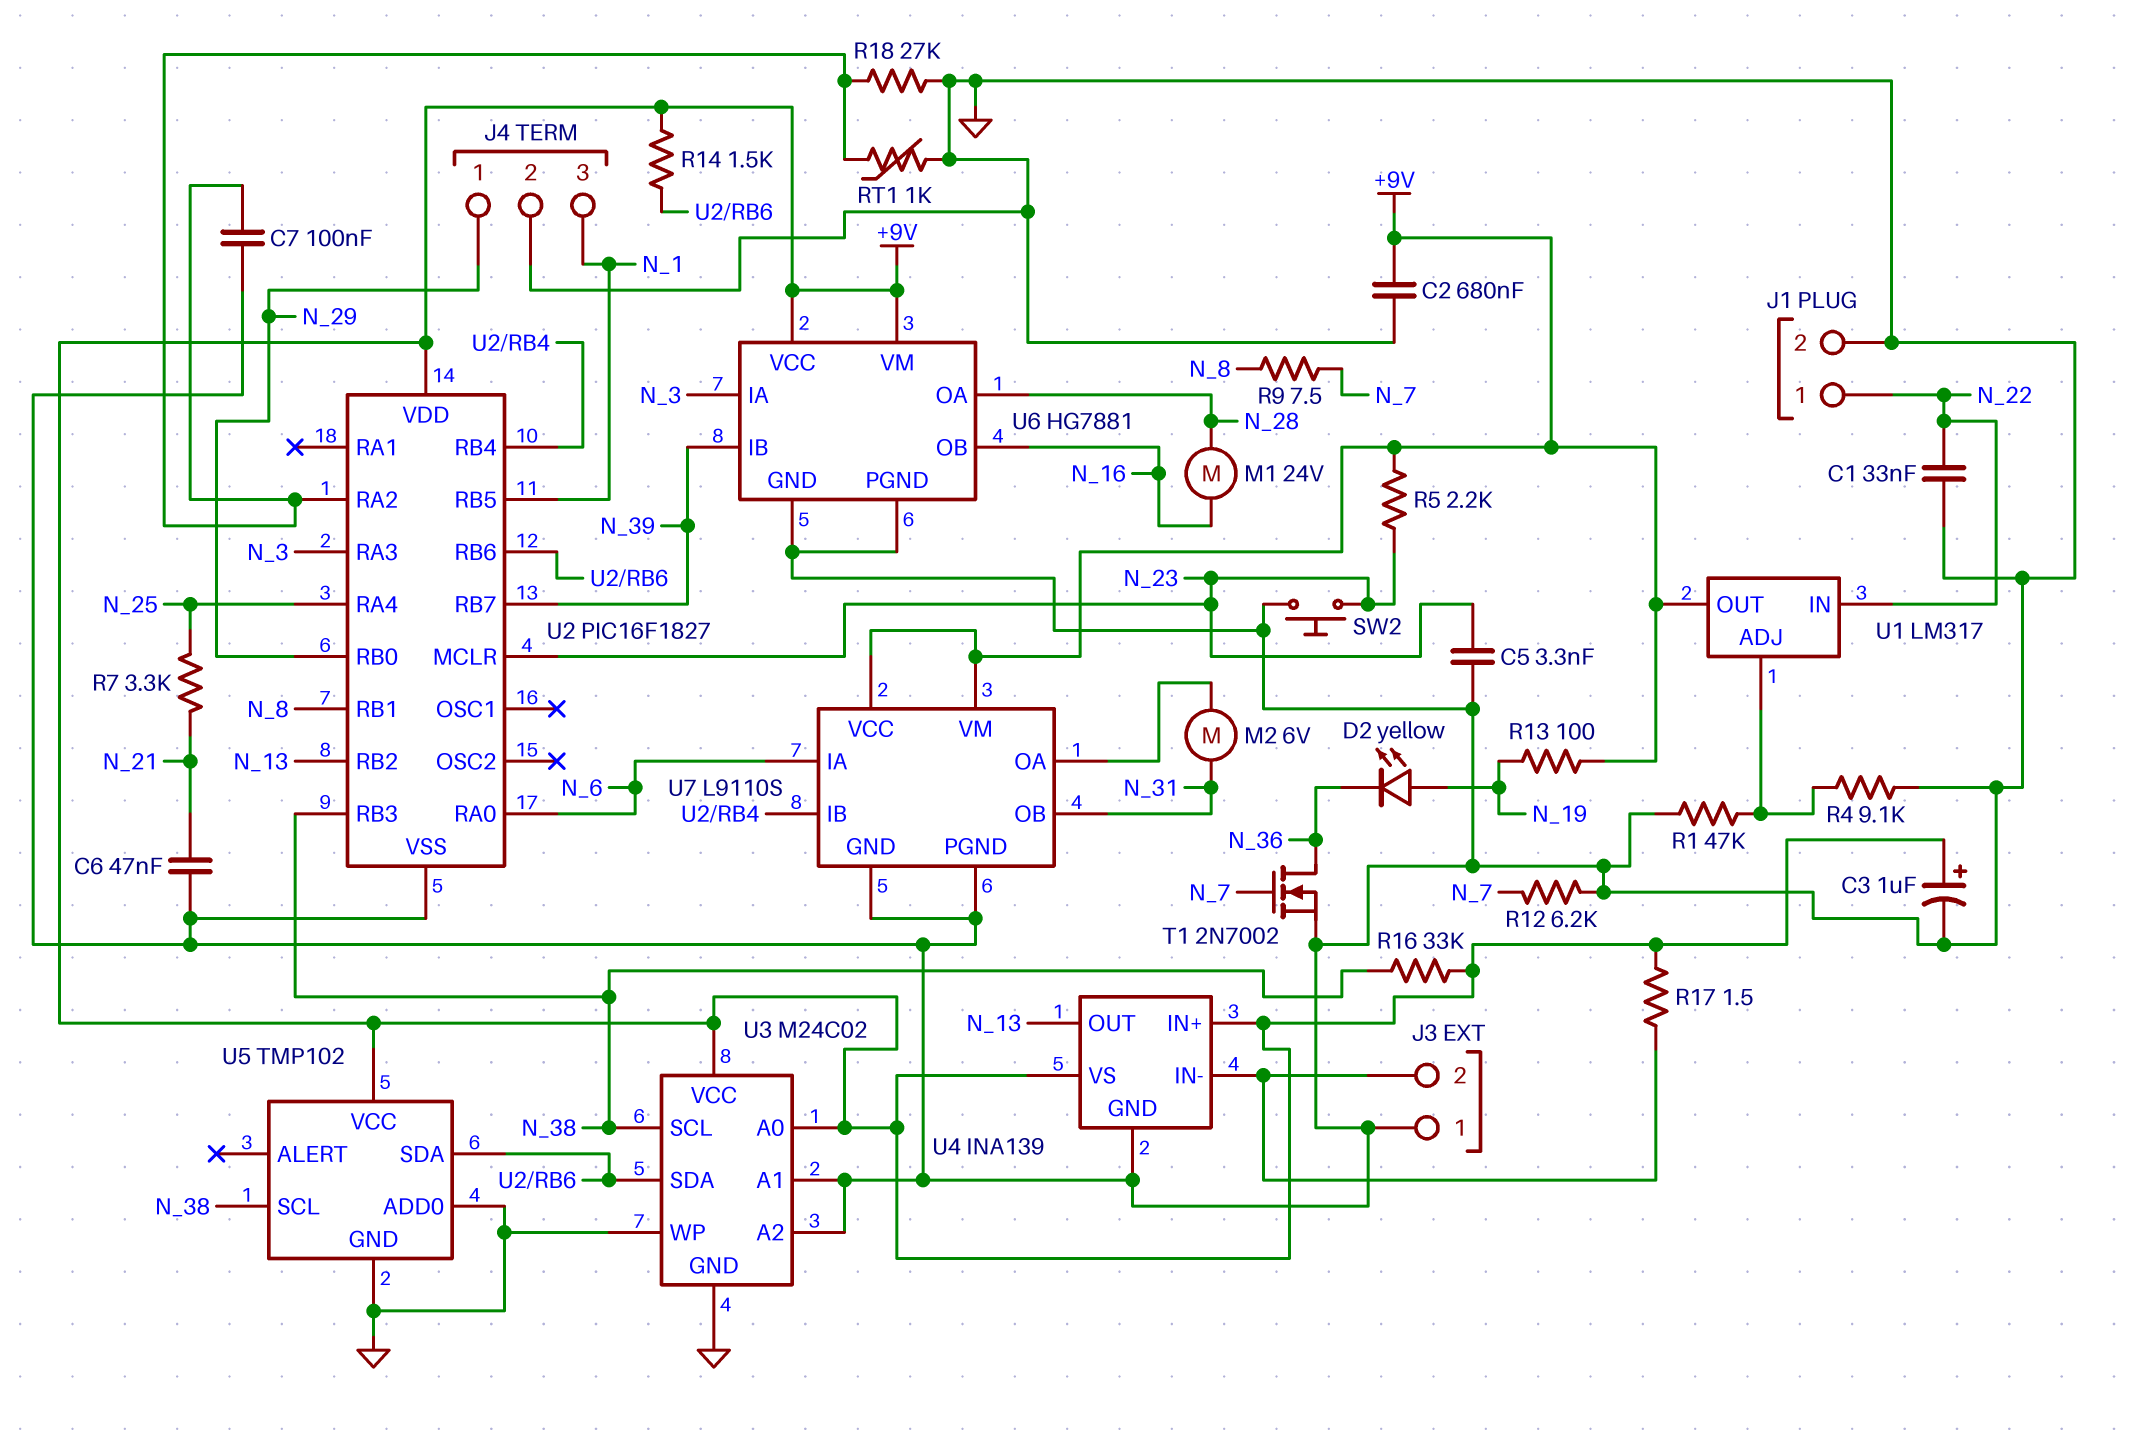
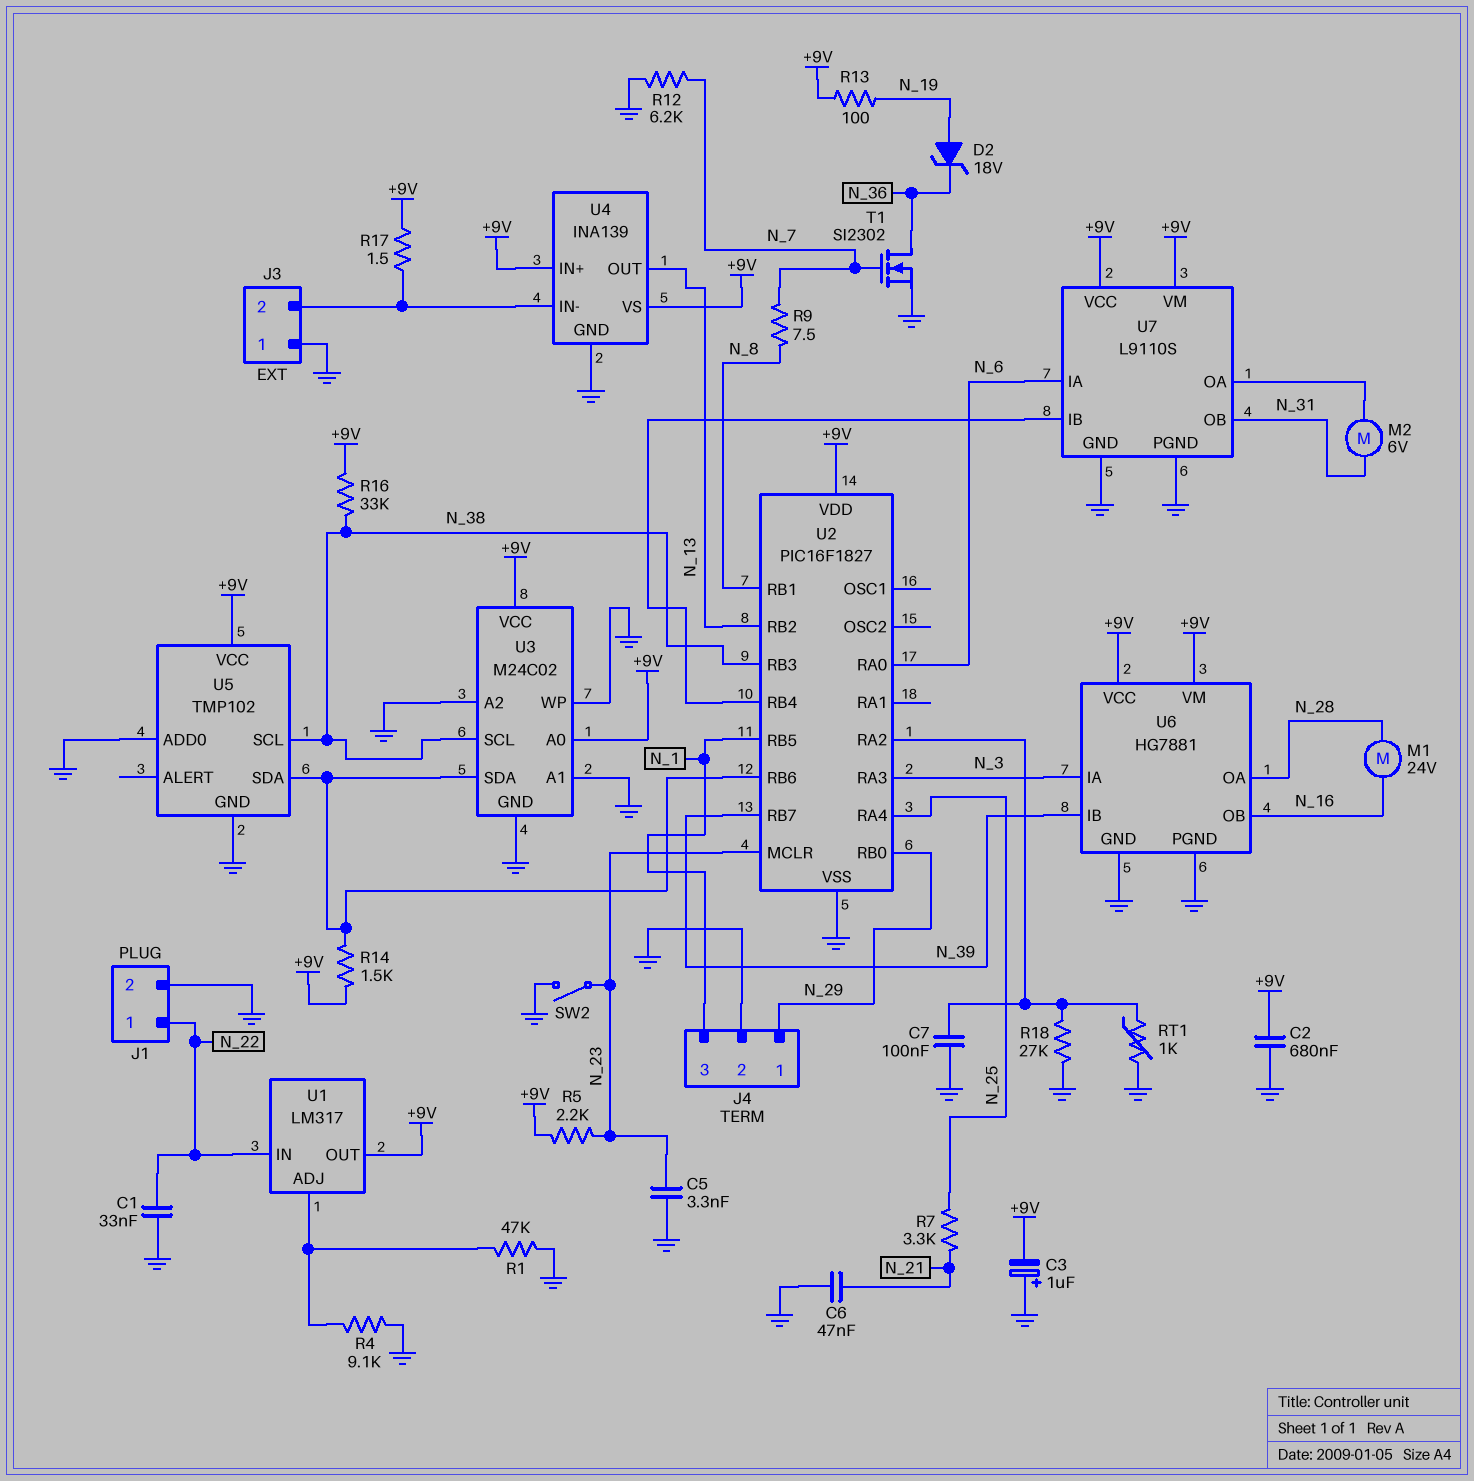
C3: 1uF (plus +9V, minus GND) -> 1uF (plus GND, minus +9V)
D2: LED yellow (A N_19, K N_36) -> zener 18V (A N_19, K N_36)
SW2: button (GND, N_23) -> switch (GND, N_23)
T1: NMOS 2N7002 (G N_7, D N_36, S GND) -> NMOS SI2302 (G N_7, D N_36, S GND)

